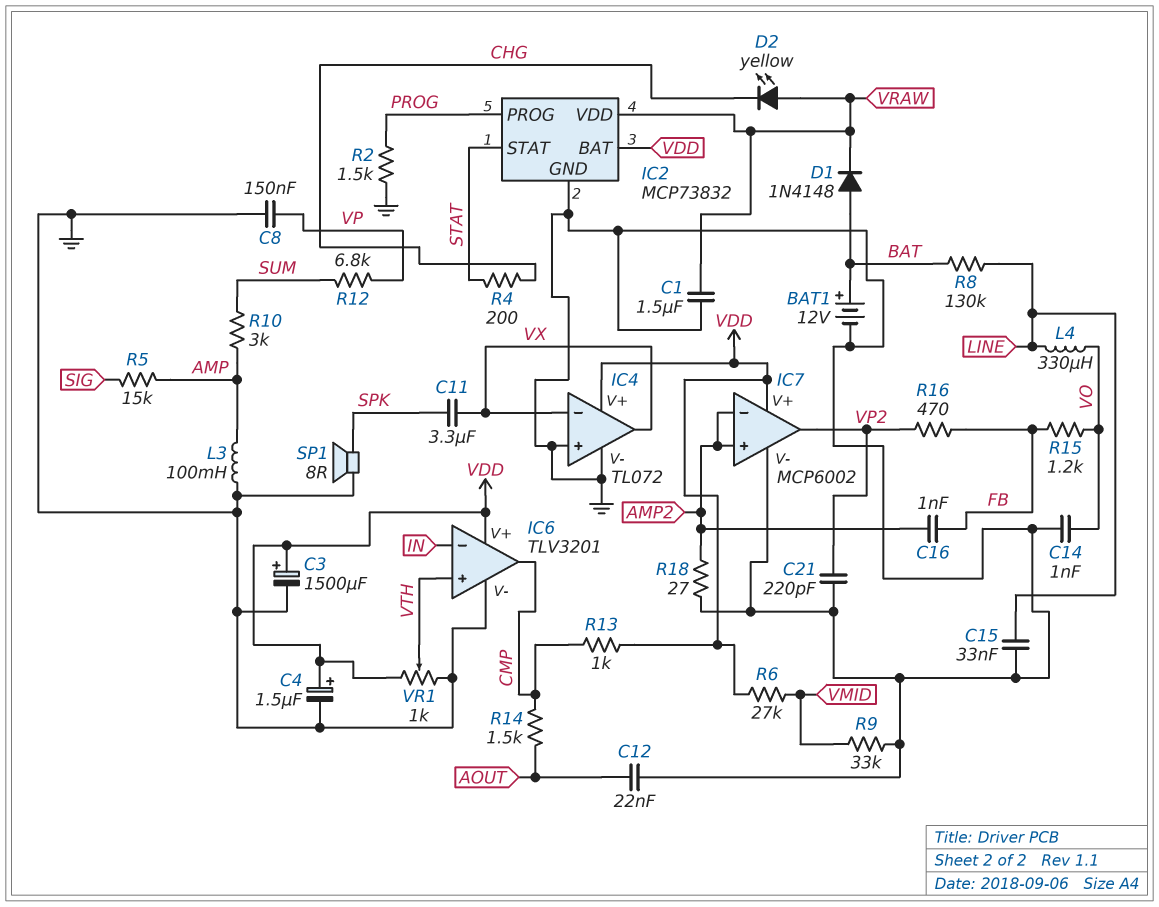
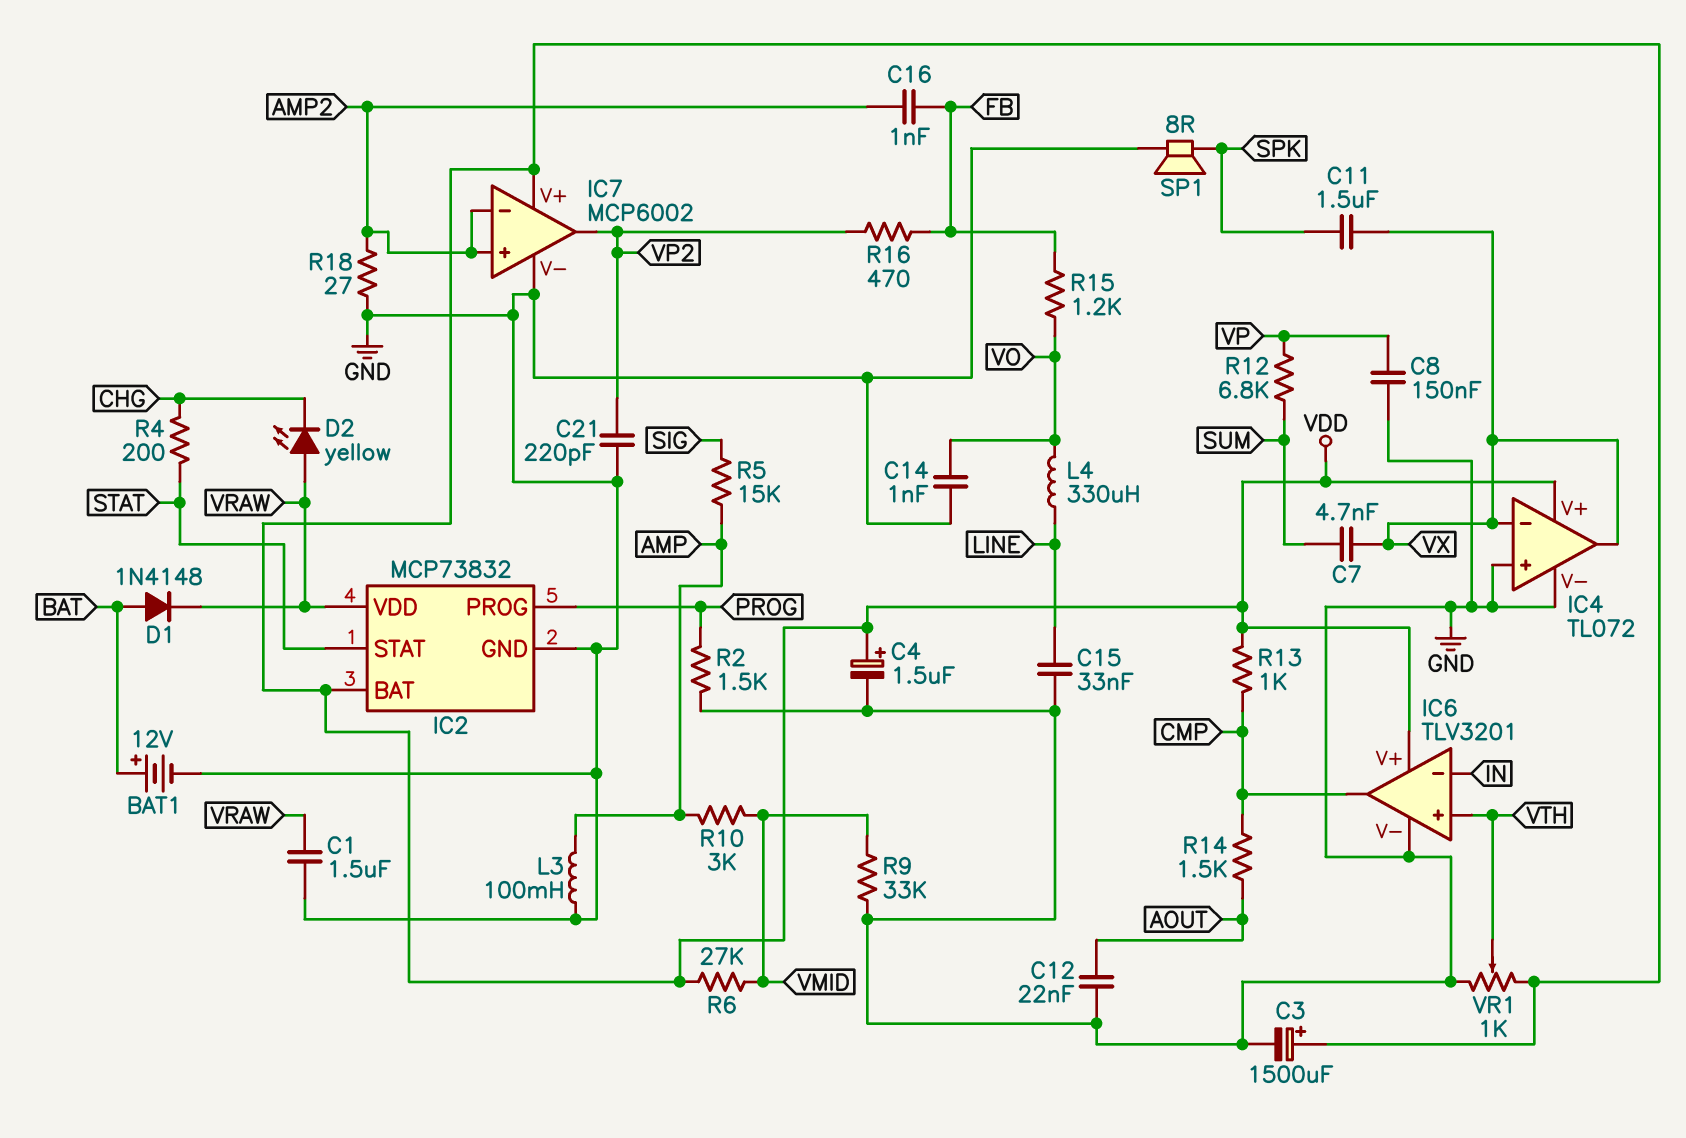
C7: none -> 4.7nF (SUM, VX)
C11: 3.3uF (SPK, VX) -> 1.5uF (SPK, VX)
R8: 130k (BAT, LINE) -> none
R10: 3k (AMP, SUM) -> 3k (AMP, VMID)

